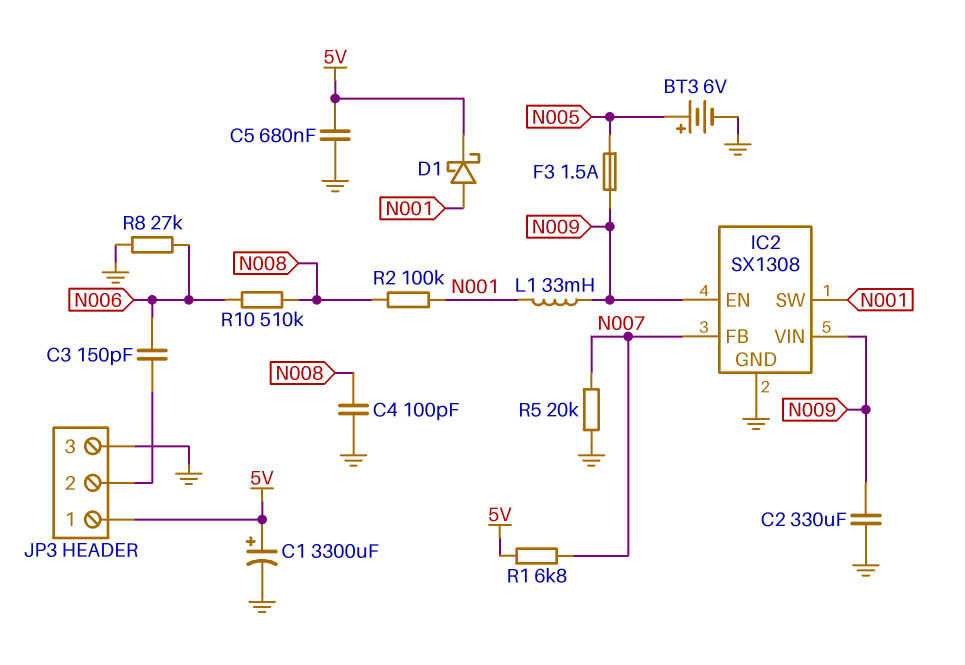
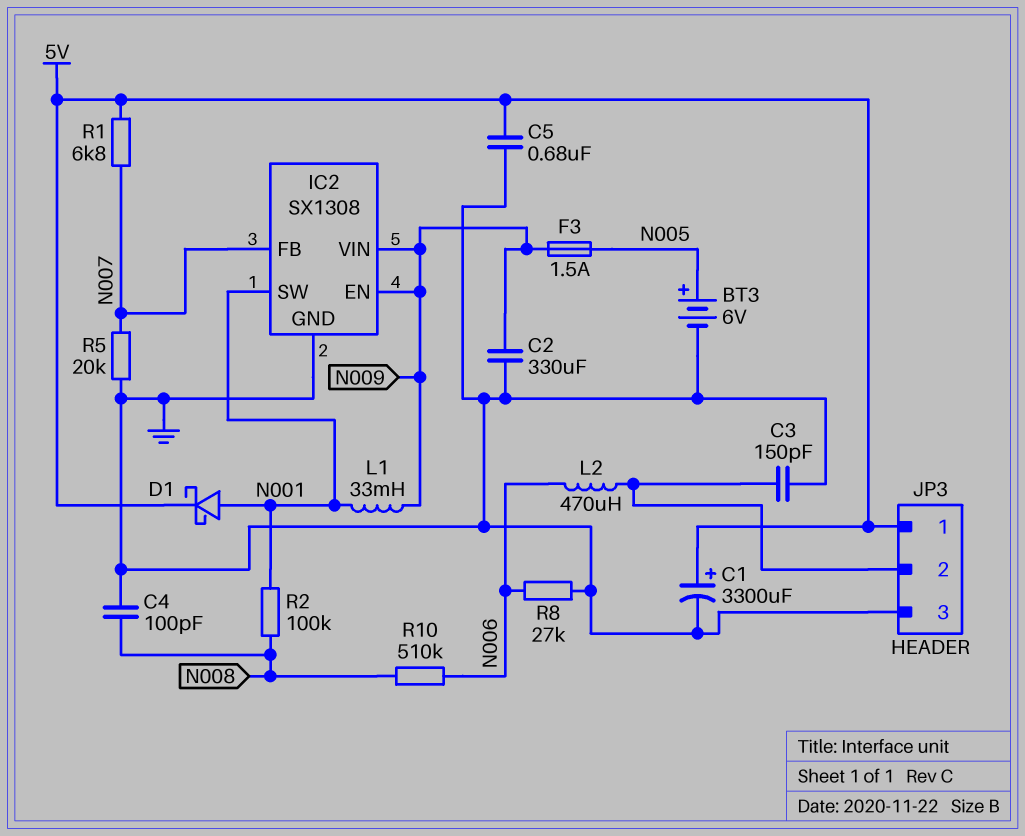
C3: 150pF (JP3/2, N006) -> 150pF (GND, JP3/2)
L2: none -> 470uH (JP3/2, N006)

